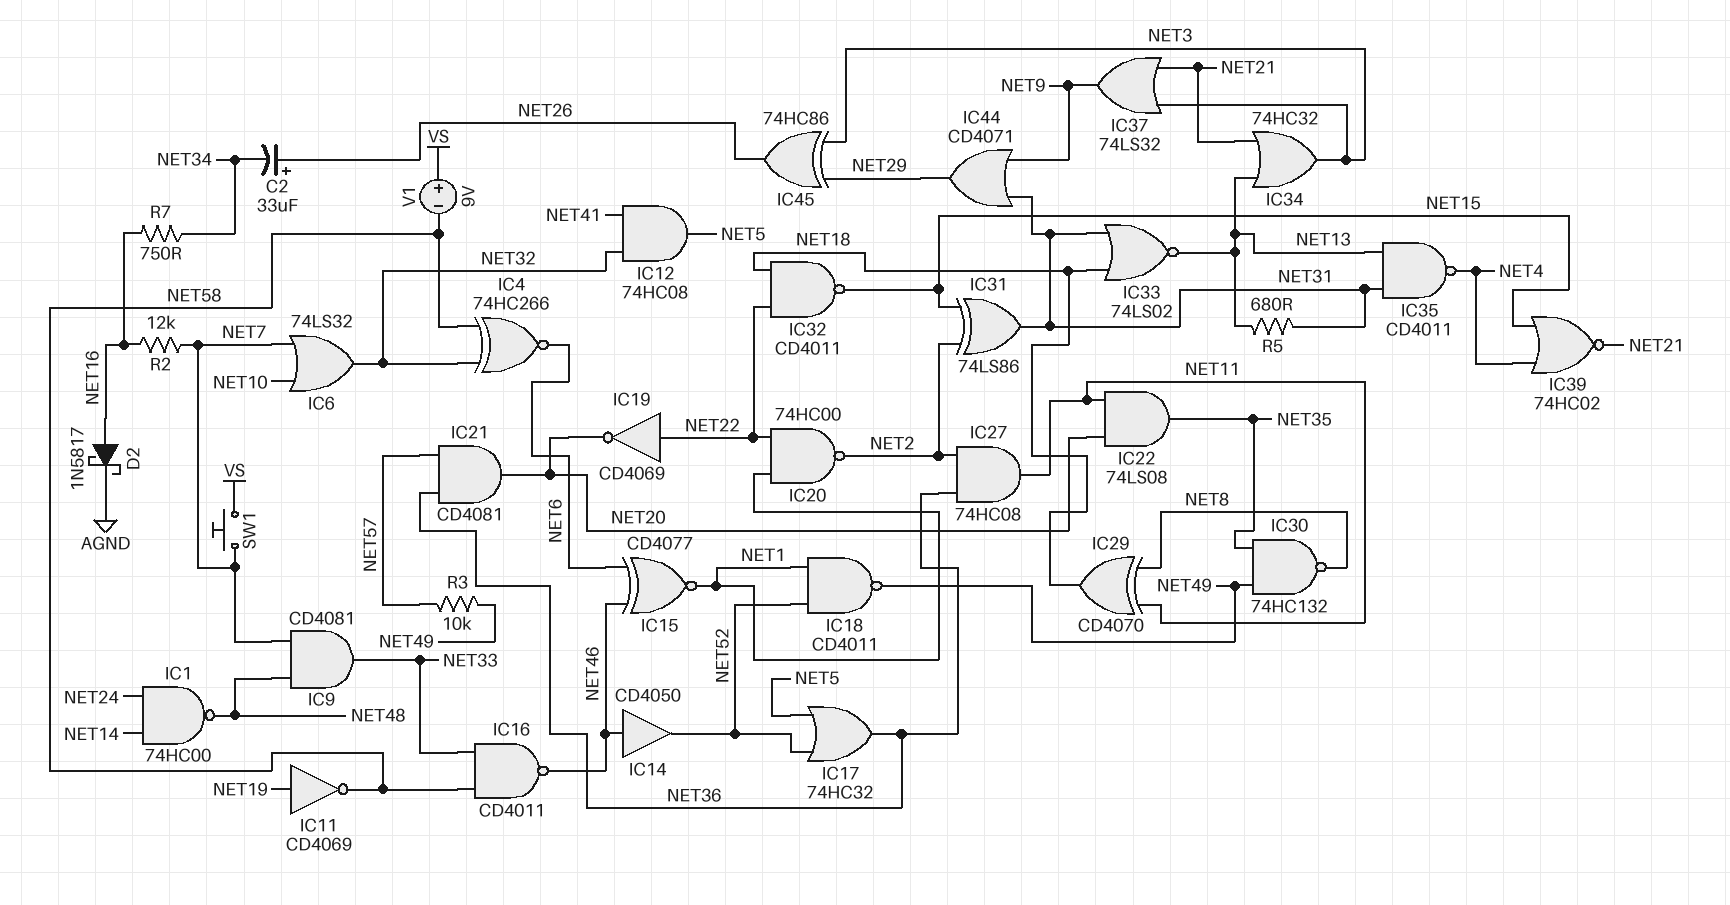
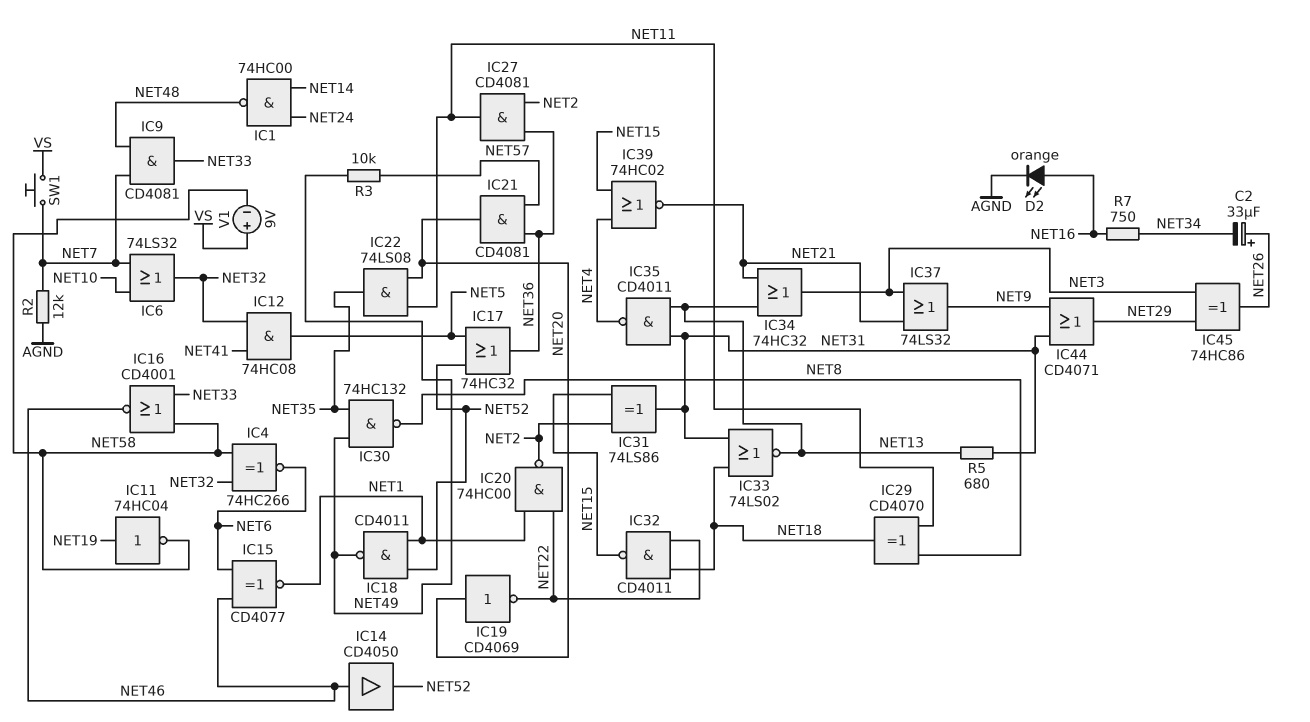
D2: schottky 1N5817 (A NET16, K AGND) -> LED orange (A NET16, K AGND)
IC11: NOT CD4069 (in NET19, out NET58) -> NOT 74HC04 (in NET19, out NET58)
IC16: NAND CD4011 (in NET33, in NET58, out NET46) -> NOR CD4001 (in NET33, in NET58, out NET46)
IC19: NOT CD4069 (in NET22, out NET20) -> NOT CD4069 (in NET20, out NET22)
IC27: AND 74HC08 (in NET2, in NET36, out NET11) -> AND CD4081 (in NET2, in NET36, out NET11)
R2: 12k (NET7, NET16) -> 12k (AGND, NET7)

